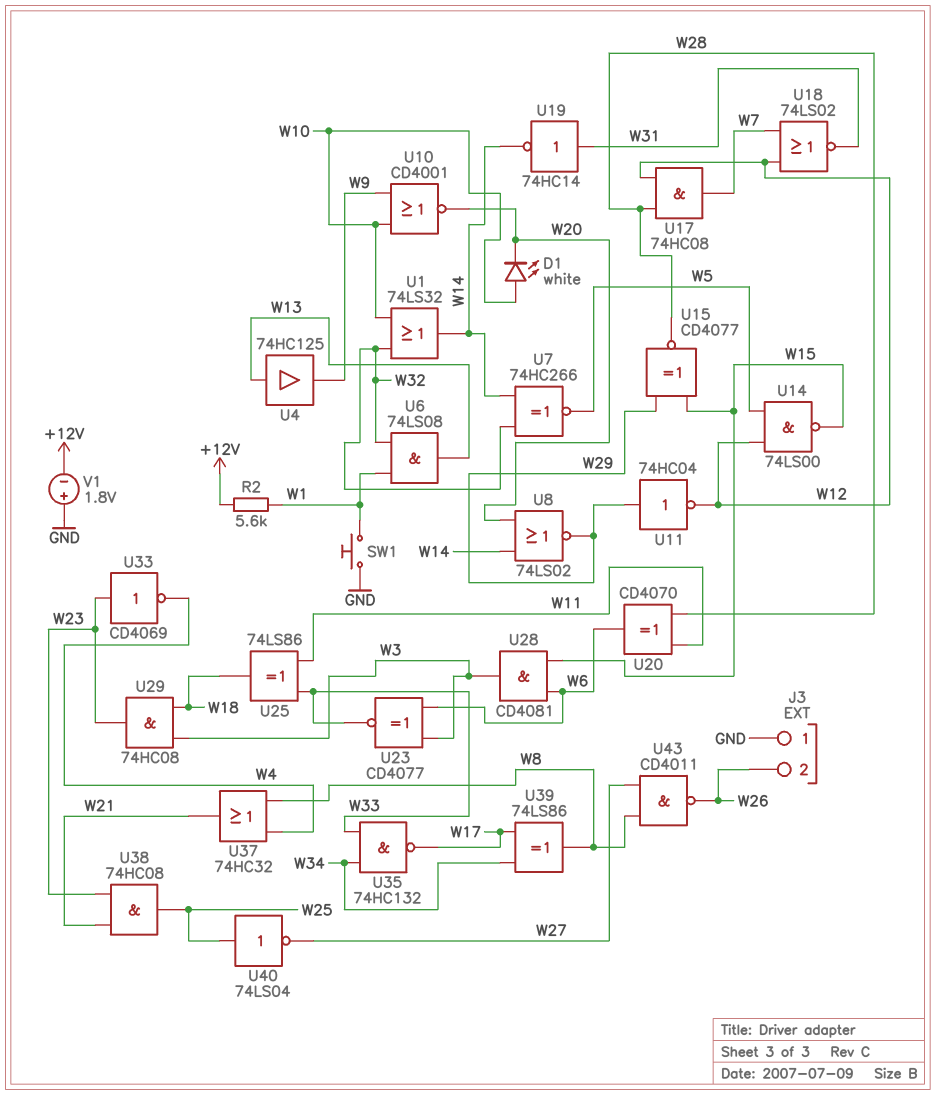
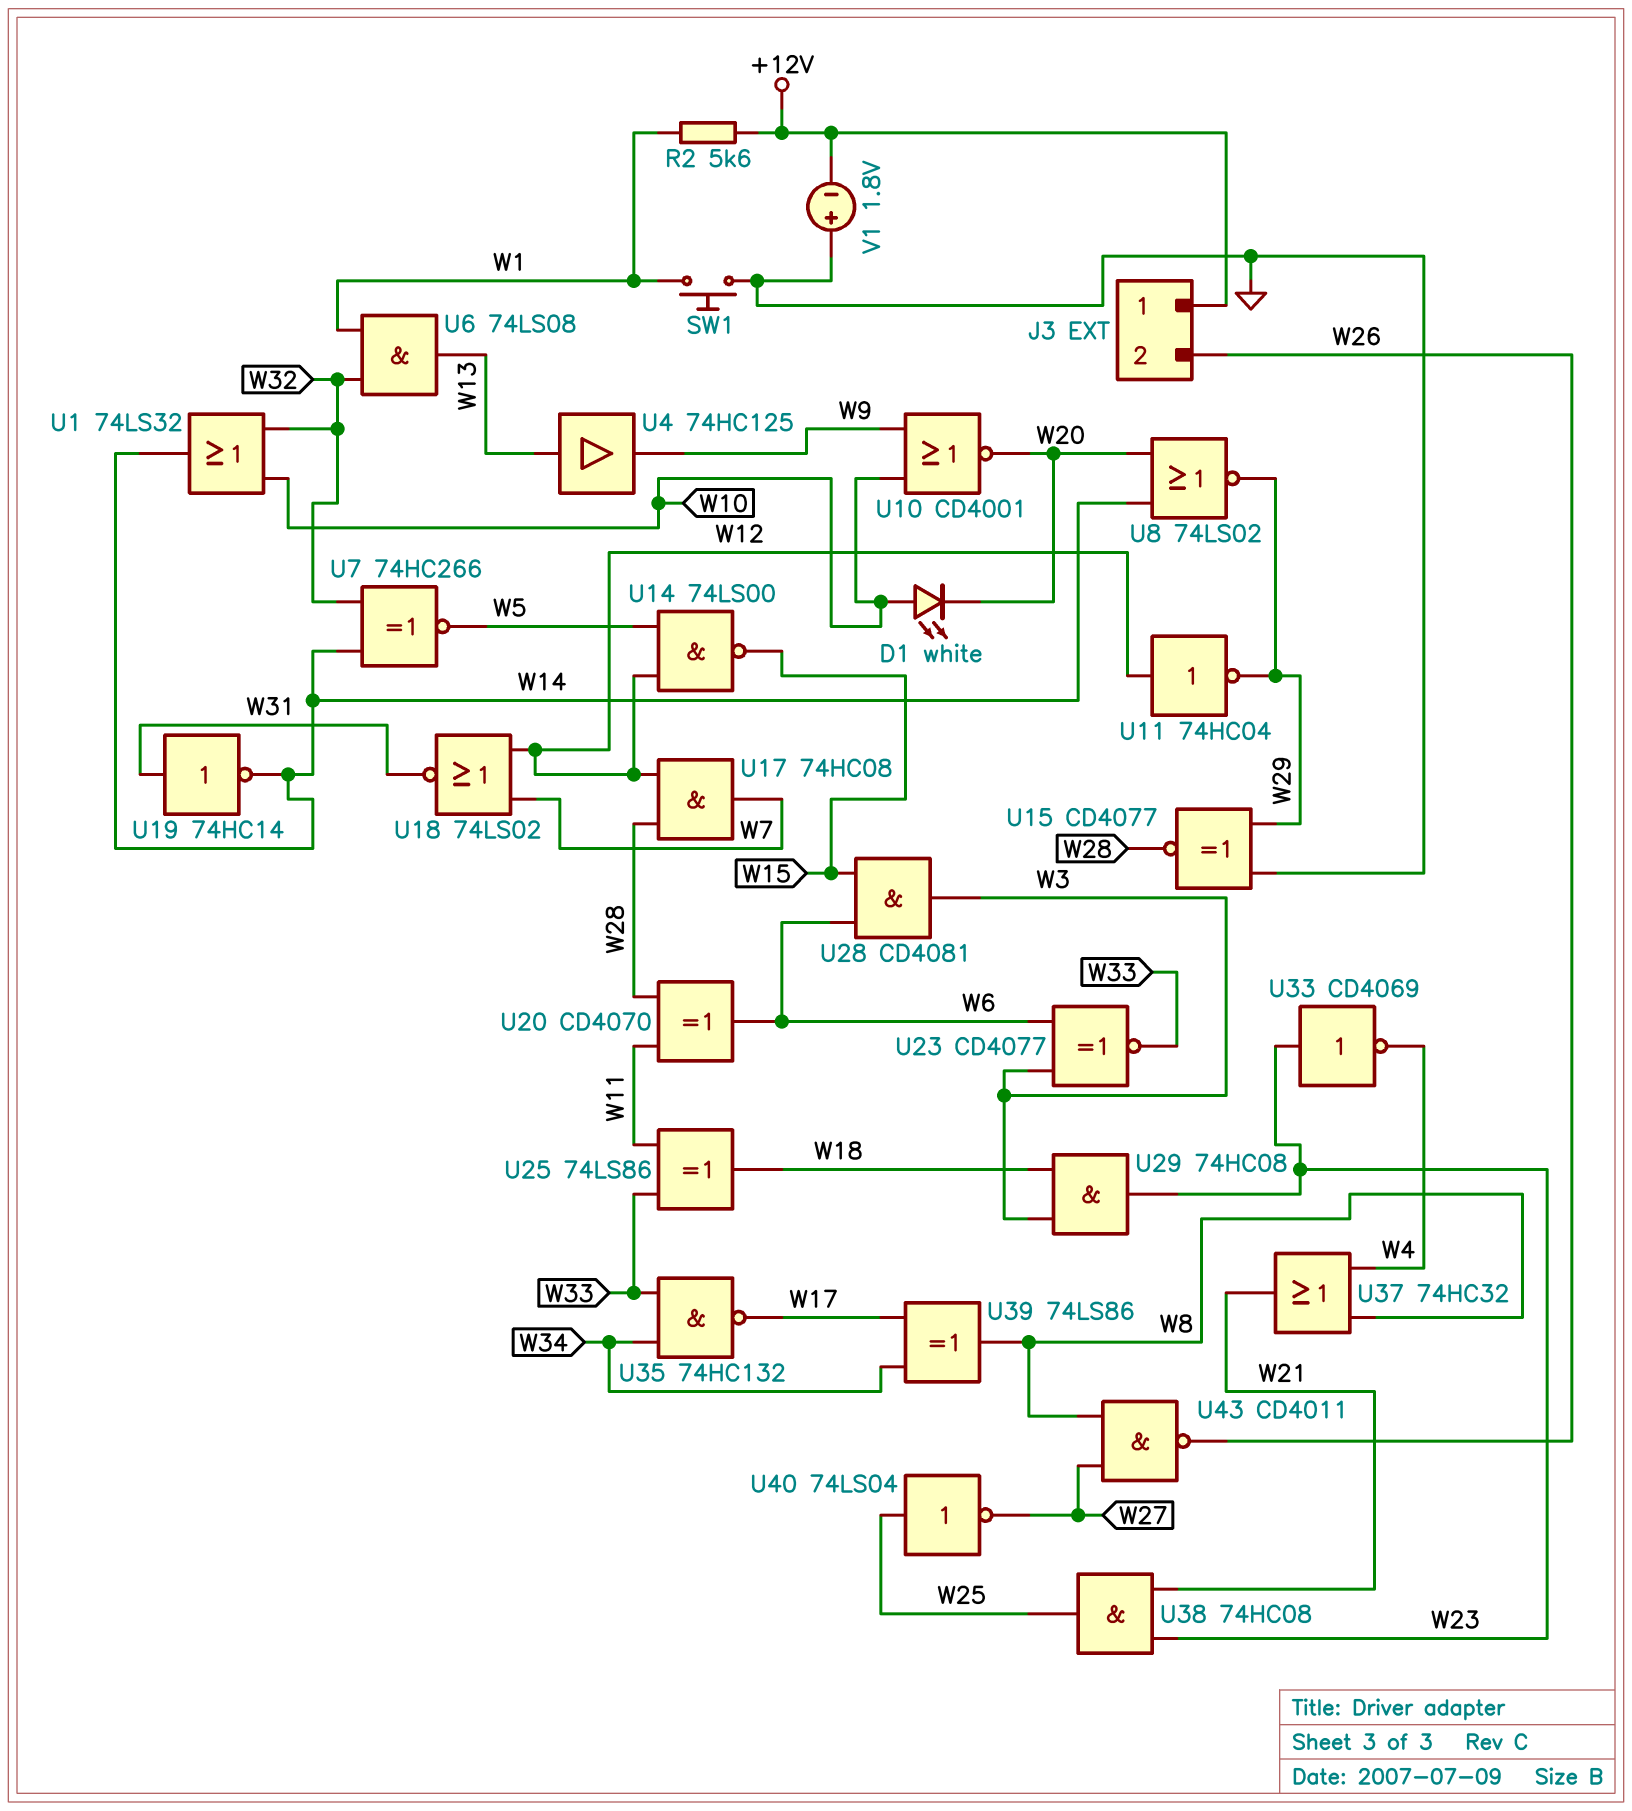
J3 pin 1: GND -> +12V
U11: NOT 74HC04 (in W29, out W12) -> NOT 74HC04 (in W12, out W29)
U15: XNOR CD4077 (in W15, in W29, out W28) -> XNOR CD4077 (in GND, in W29, out W28)

